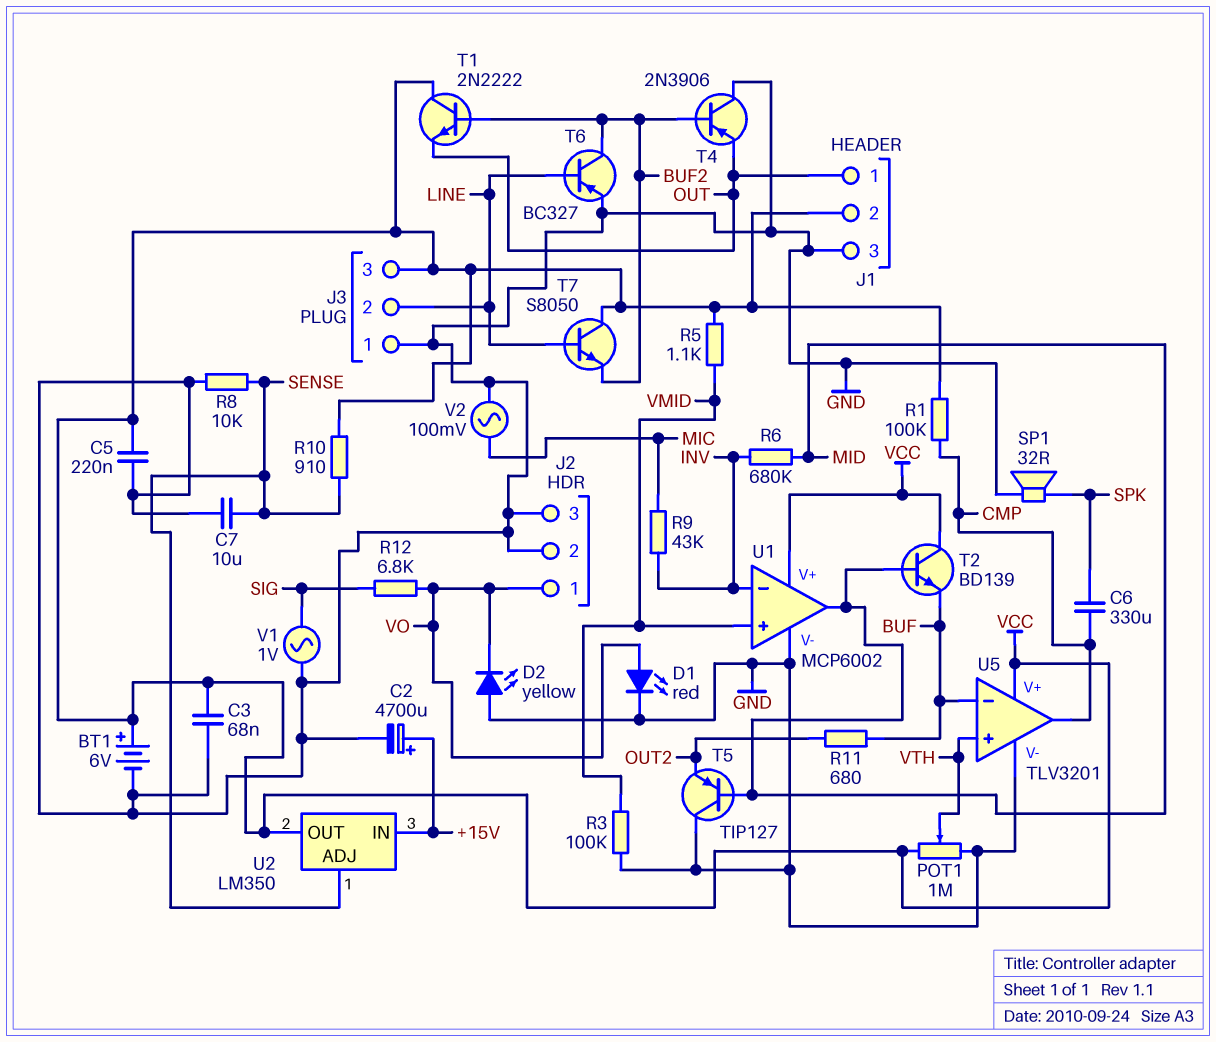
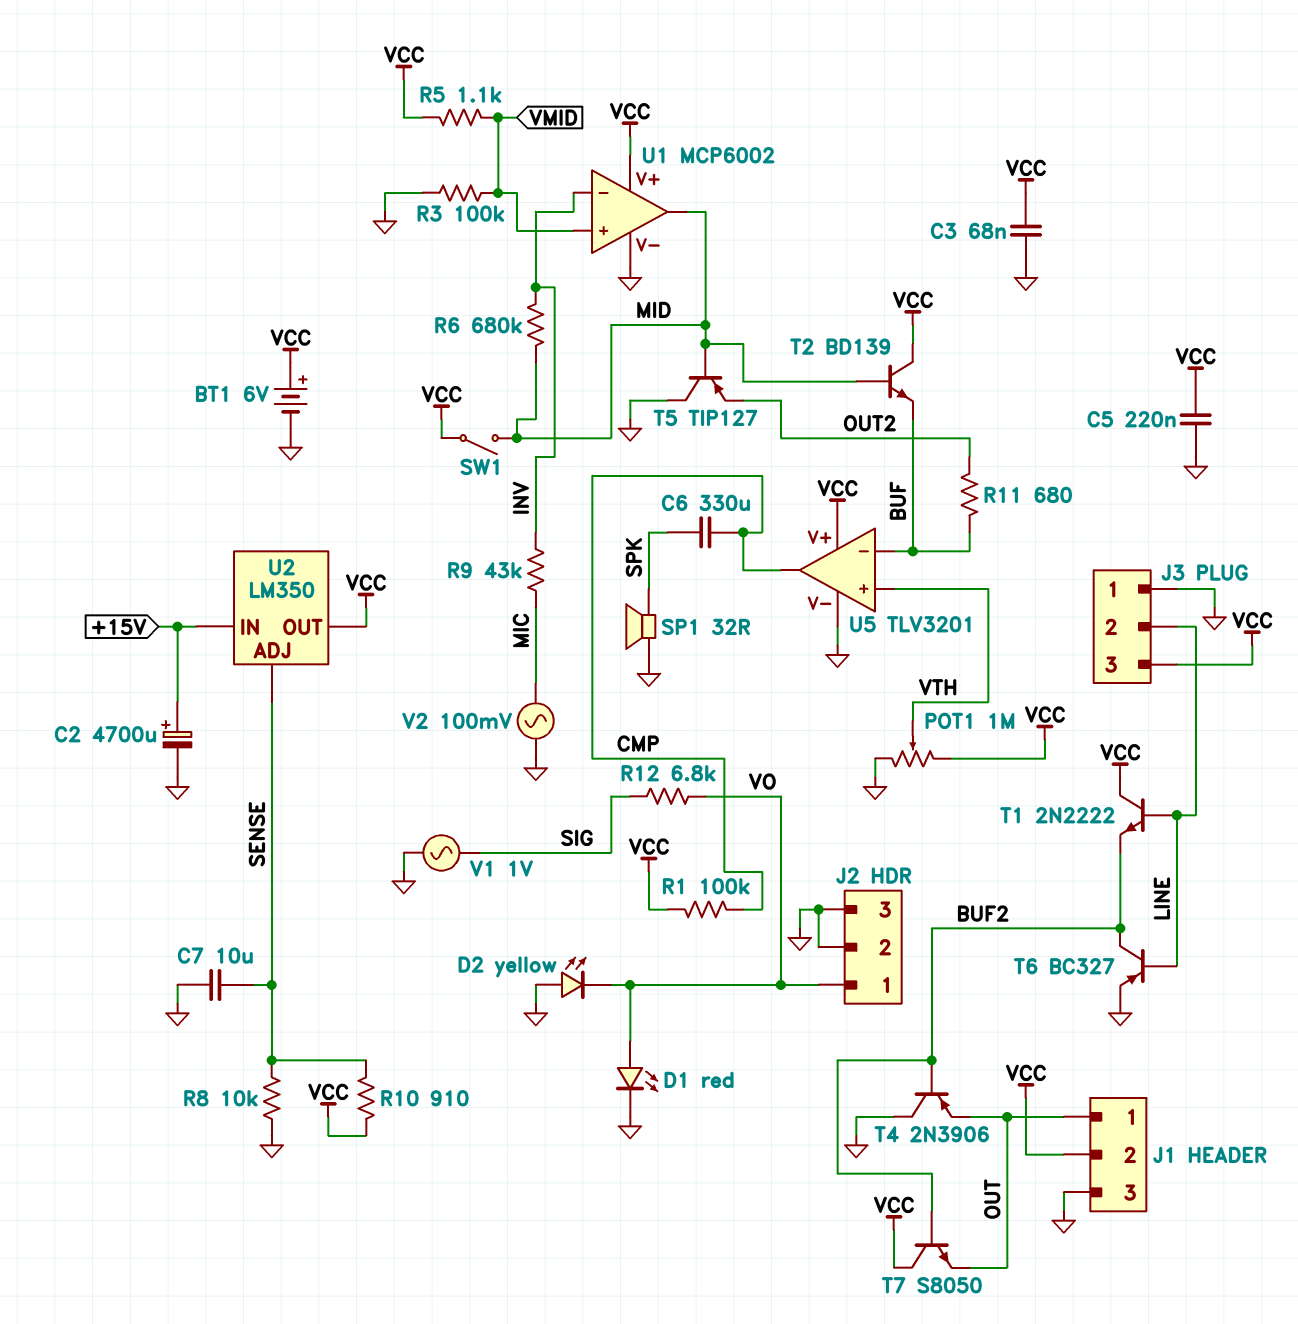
SW1: none -> switch (MID, VCC)
T1: NPN 2N2222 (B BUF2, C VCC, E OUT) -> NPN 2N2222 (B LINE, C VCC, E BUF2)
T7: NPN S8050 (B LINE, C VCC, E BUF2) -> NPN S8050 (B BUF2, C VCC, E OUT)

